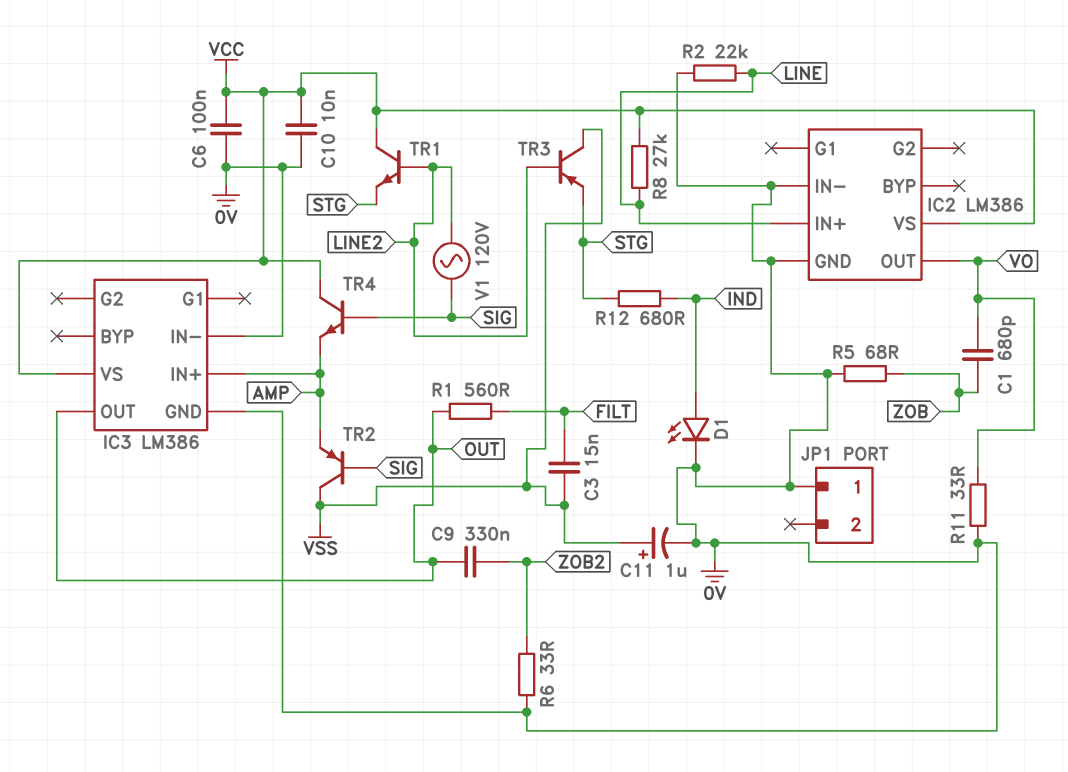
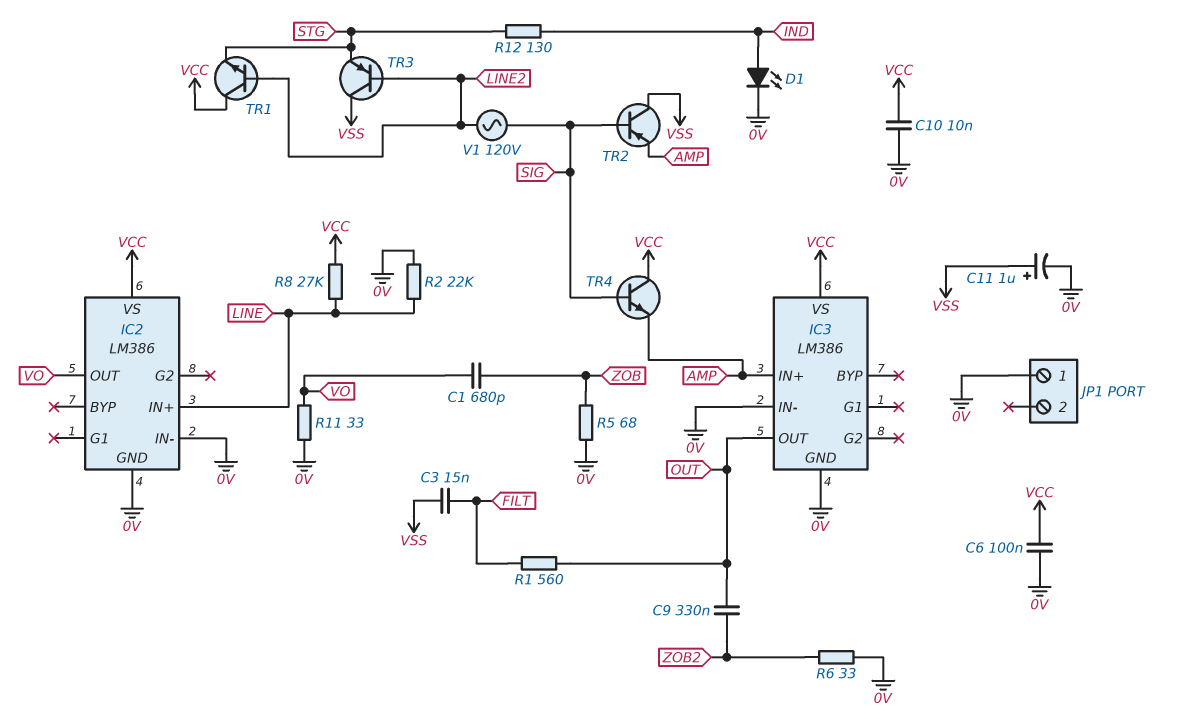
R12: 680 (IND, STG) -> 130 (IND, STG)

